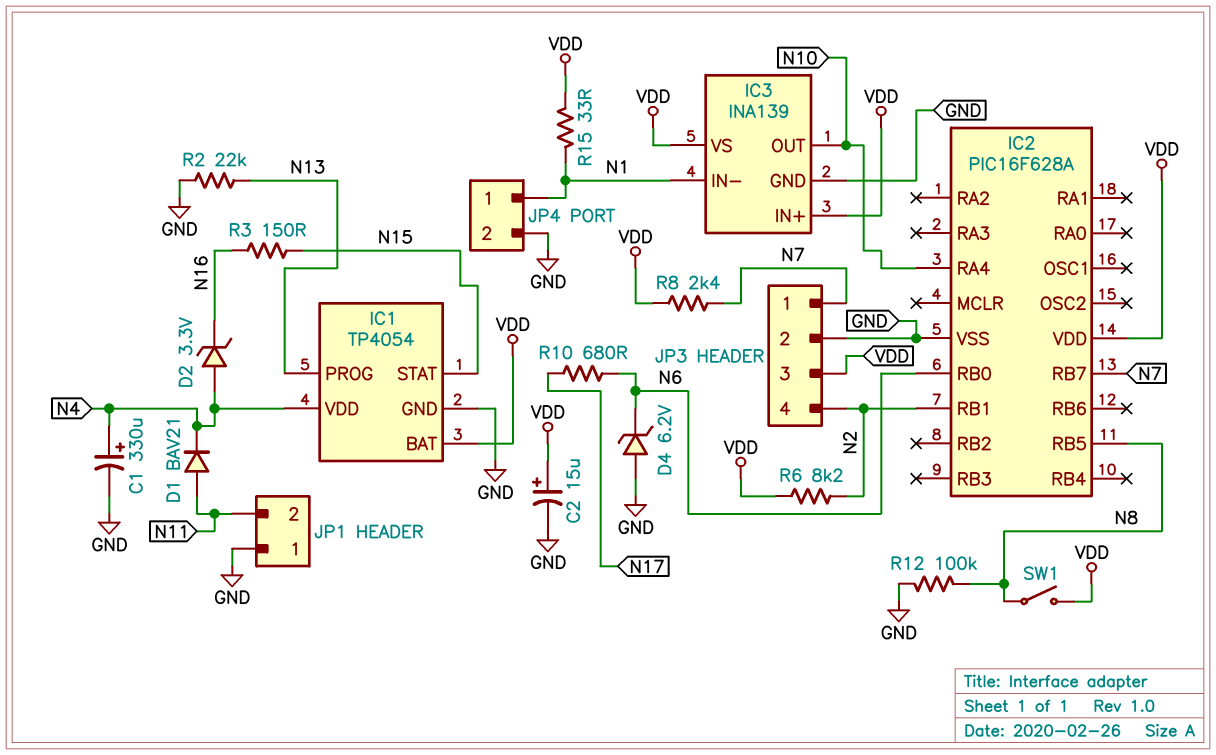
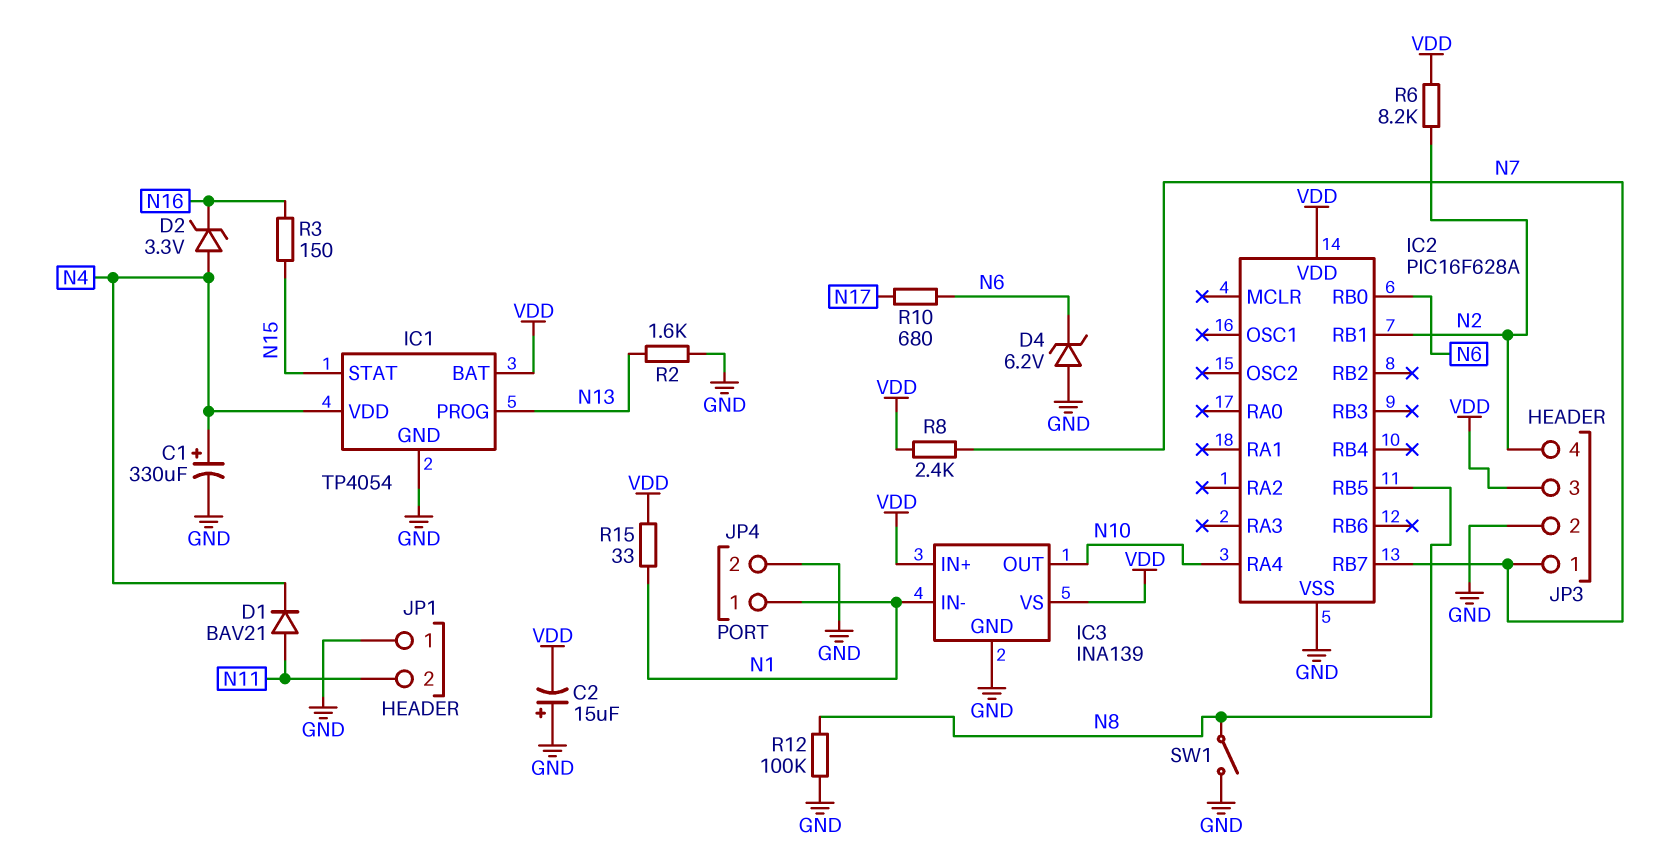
C2: 15uF (plus VDD, minus GND) -> 15uF (plus GND, minus VDD)
R2: 22k (GND, N13) -> 1.6k (GND, N13)
SW1: switch (N8, VDD) -> switch (GND, N8)

